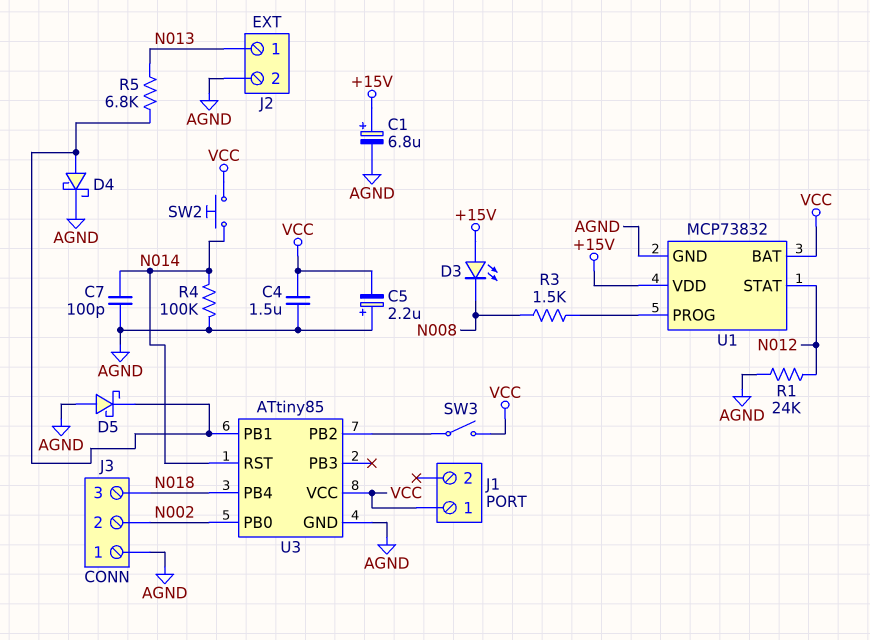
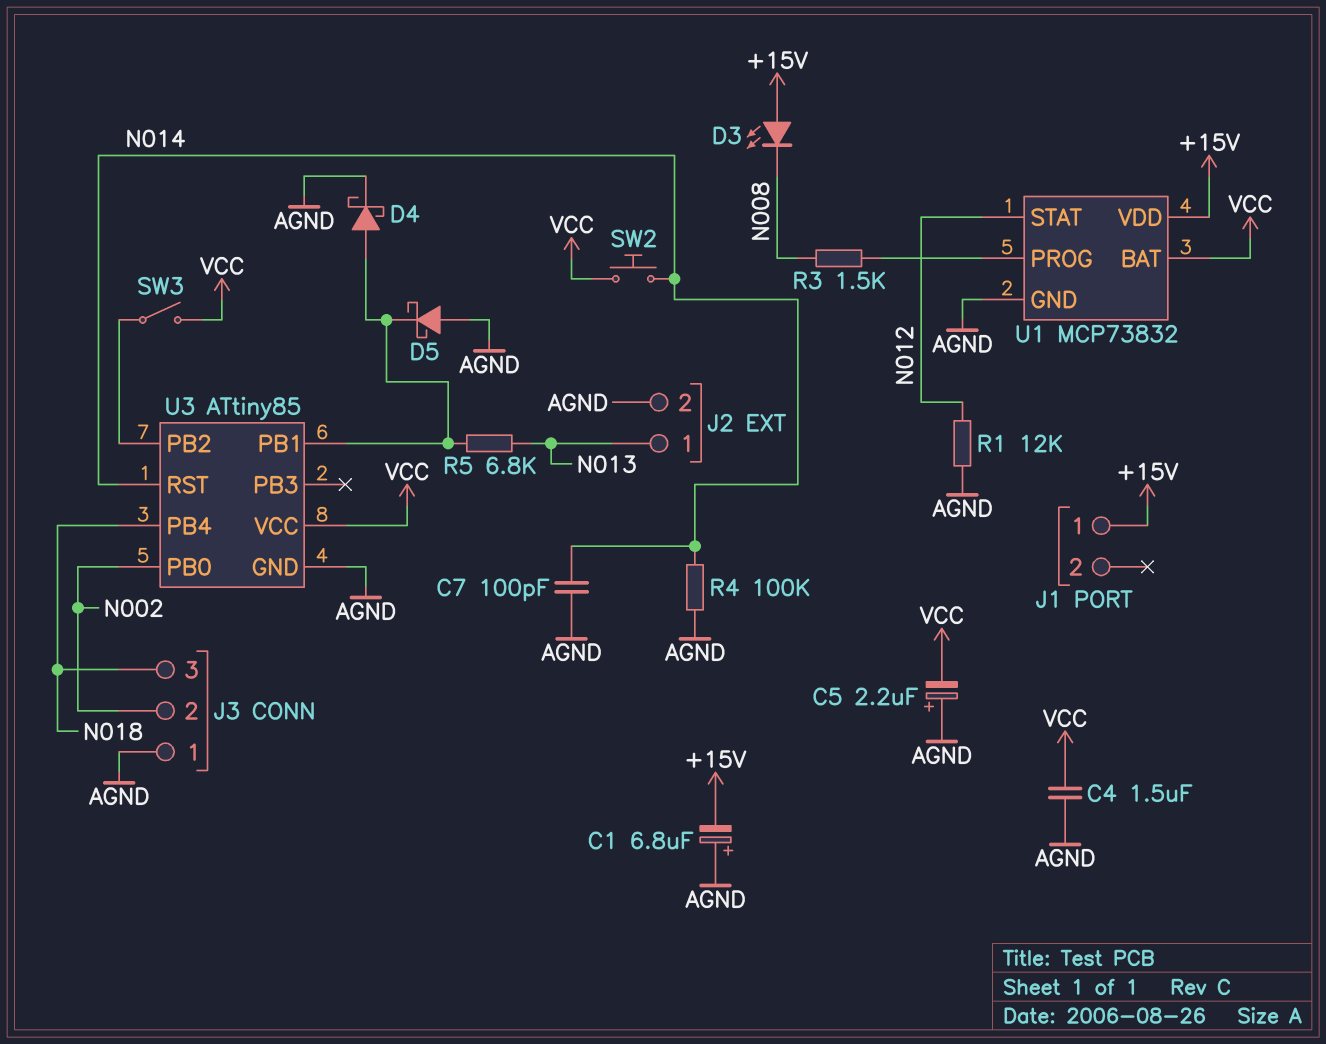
C1: 6.8uF (plus +15V, minus AGND) -> 6.8uF (plus AGND, minus +15V)
J1 pin 1: VCC -> +15V
R1: 24k (AGND, N012) -> 12k (AGND, N012)

